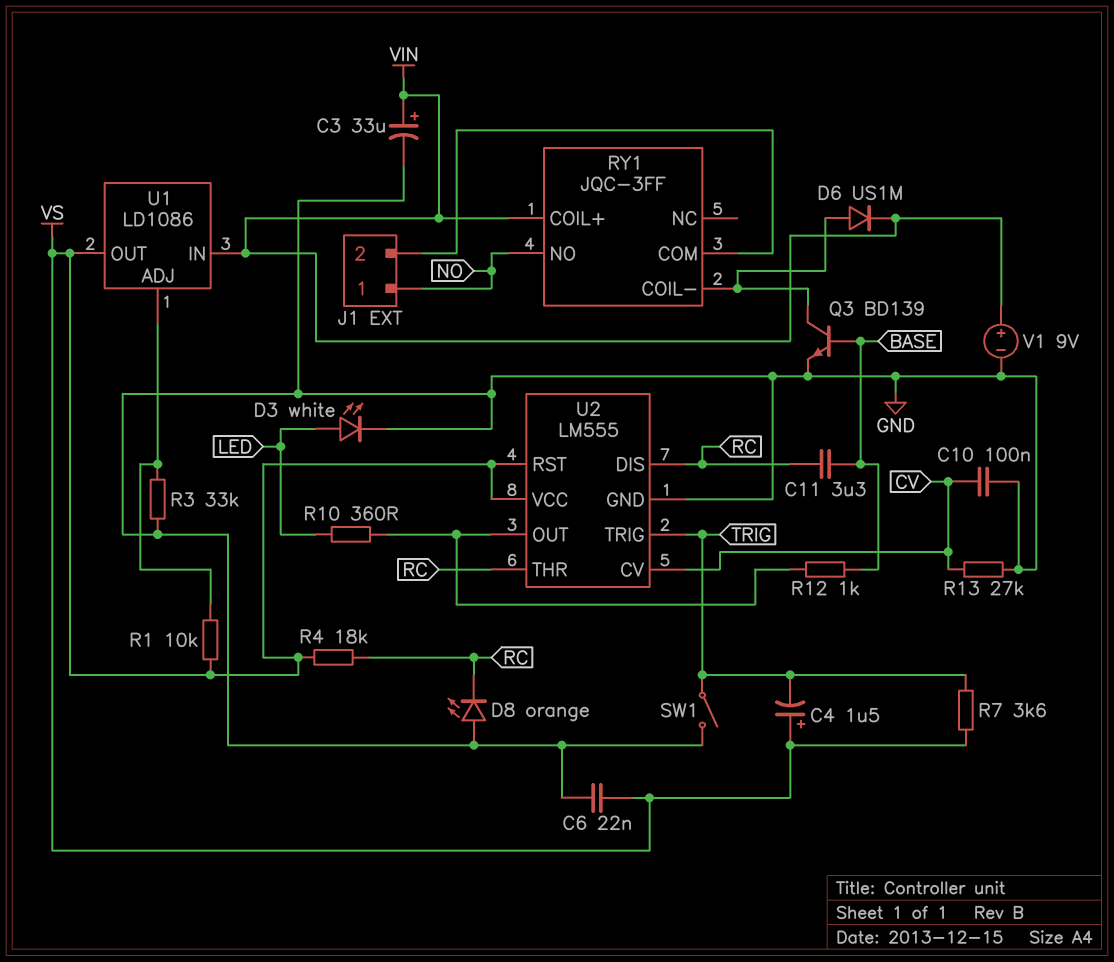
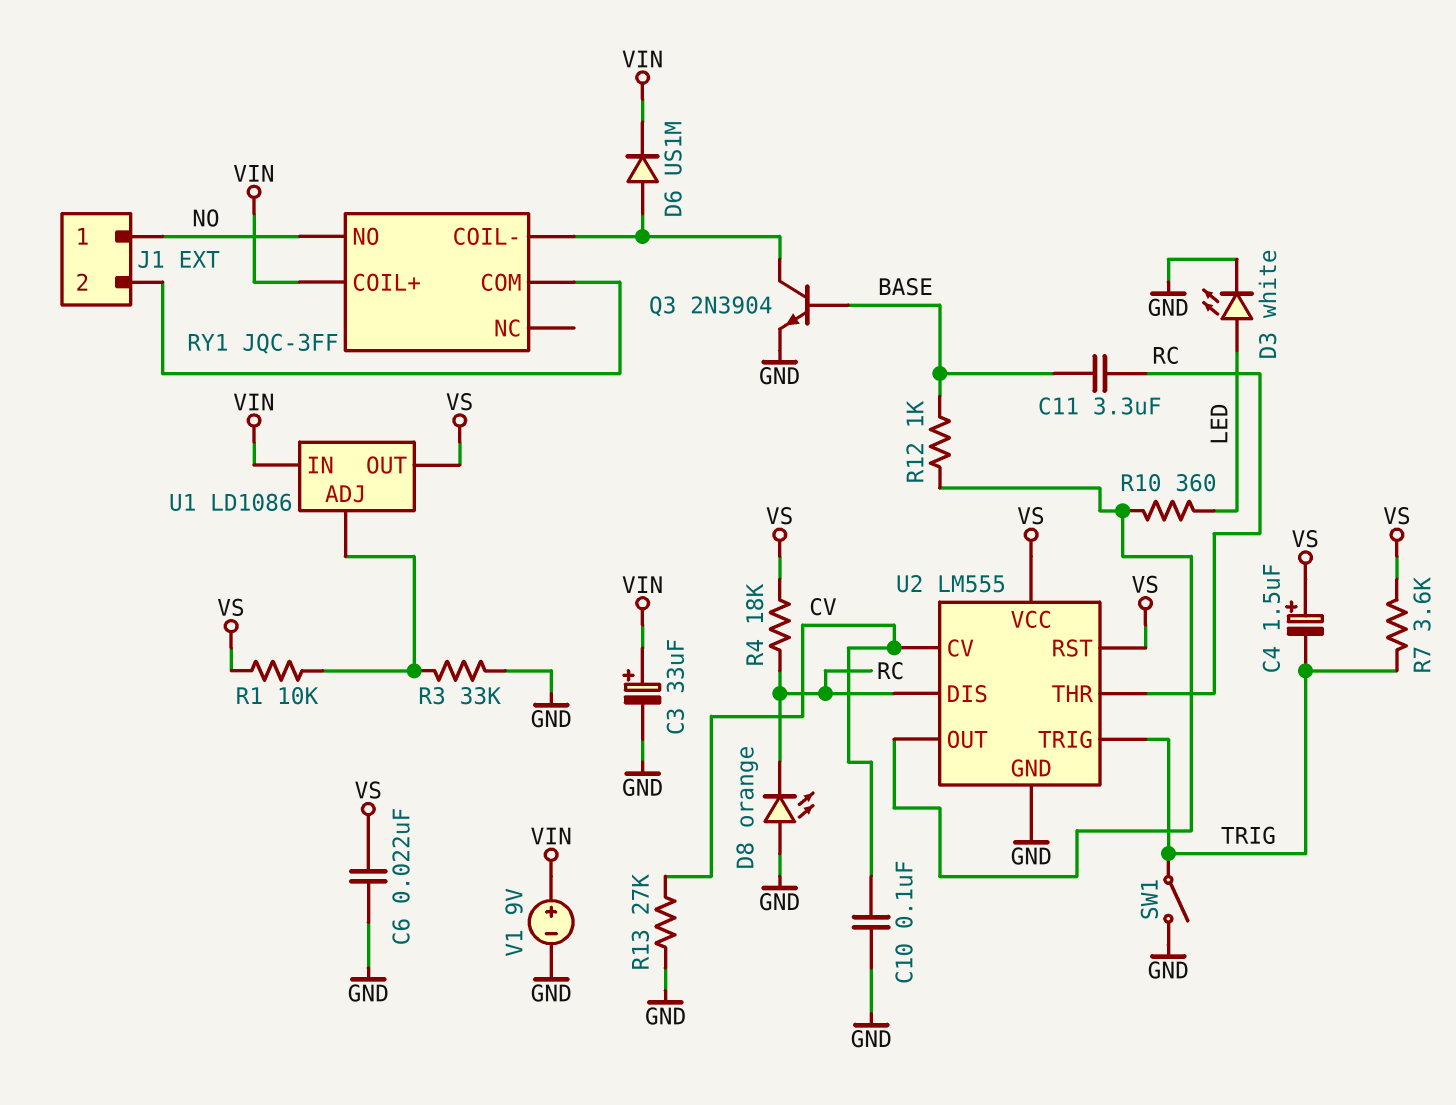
Q3: NPN BD139 (B BASE, C RY1/COIL-, E GND) -> NPN 2N3904 (B BASE, C RY1/COIL-, E GND)

